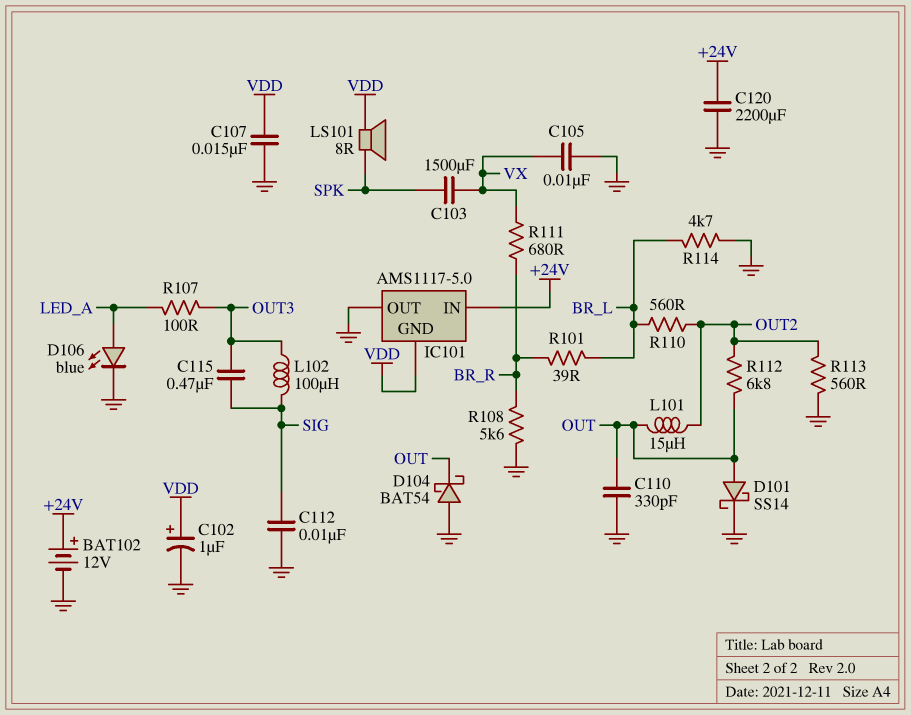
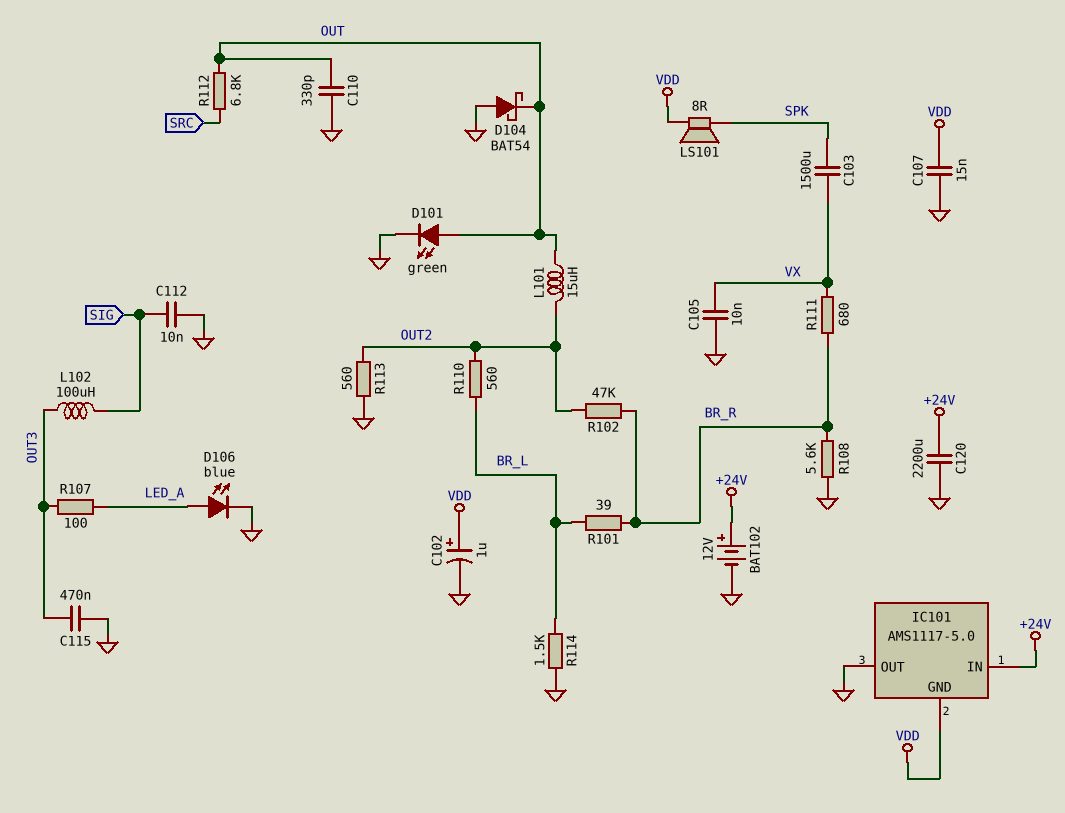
C115: 470nF (OUT3, SIG) -> 470nF (GND, OUT3)
D101: schottky SS14 (A OUT, K GND) -> LED green (A OUT, K GND)
R102: none -> 47k (BR_R, OUT2)
R112: 6.8k (OUT, OUT2) -> 6.8k (OUT, SRC)
R114: 4.7k (BR_L, GND) -> 1.5k (BR_L, GND)

